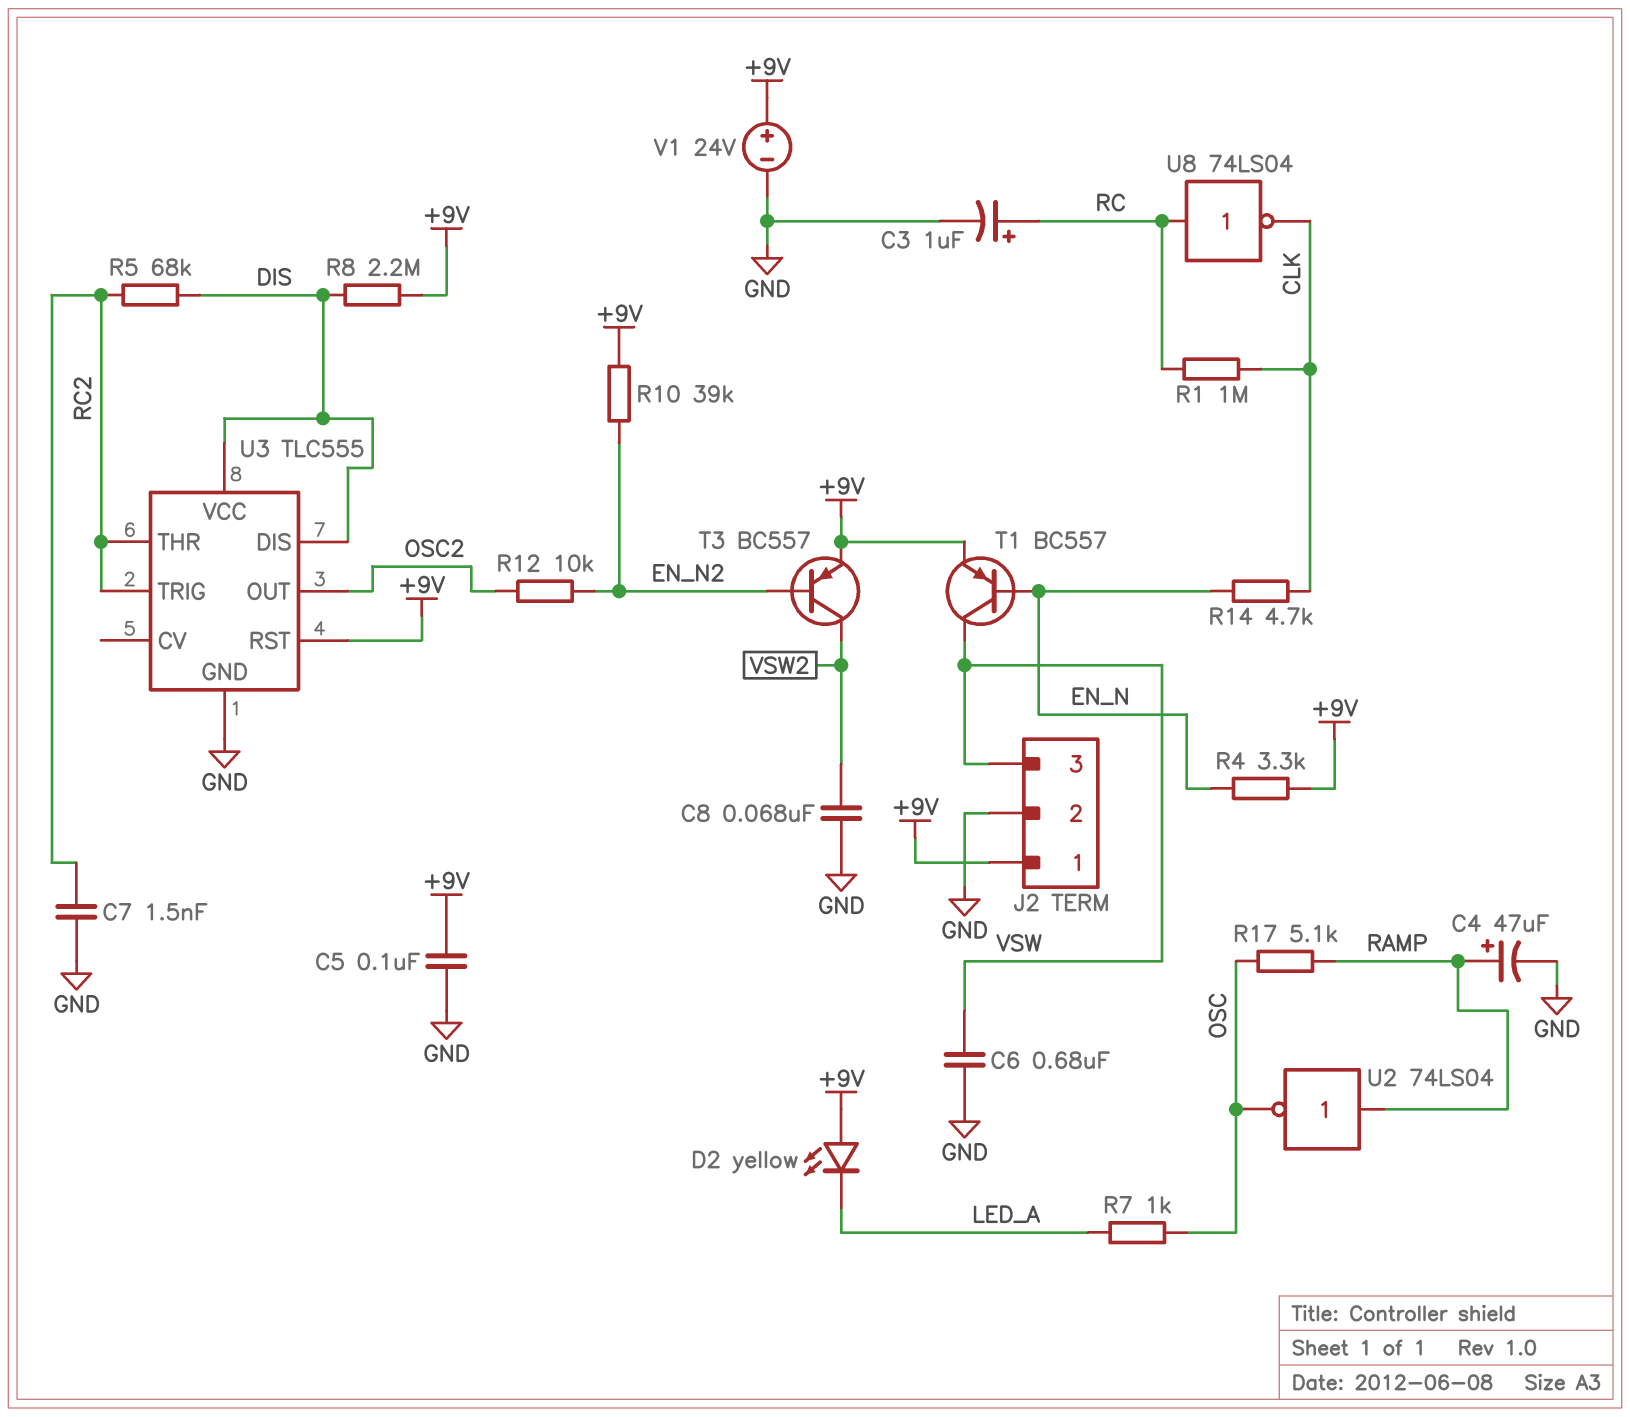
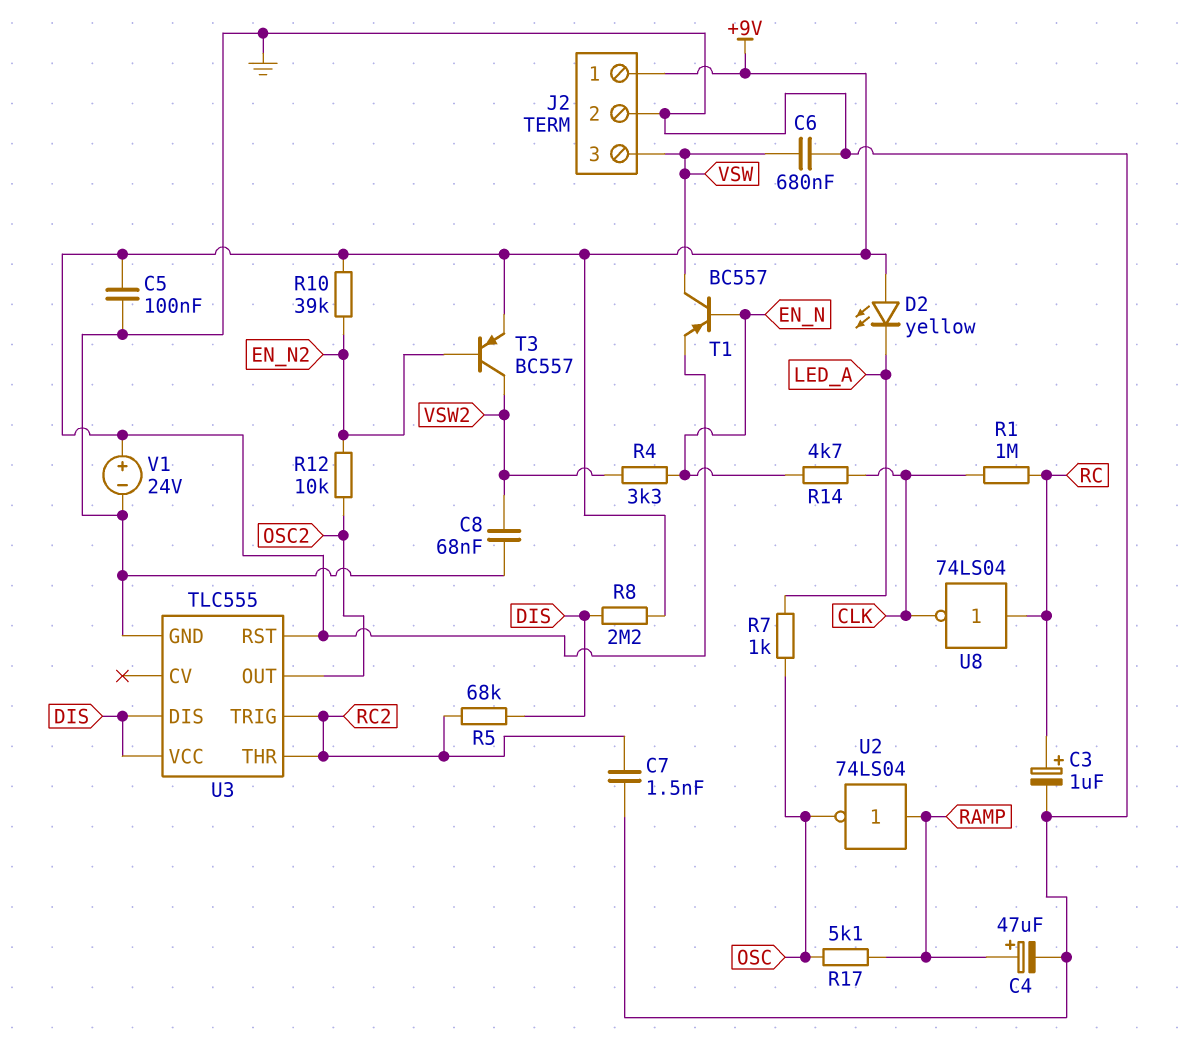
R4: 3.3k (+9V, EN_N) -> 3.3k (EN_N, VSW2)

